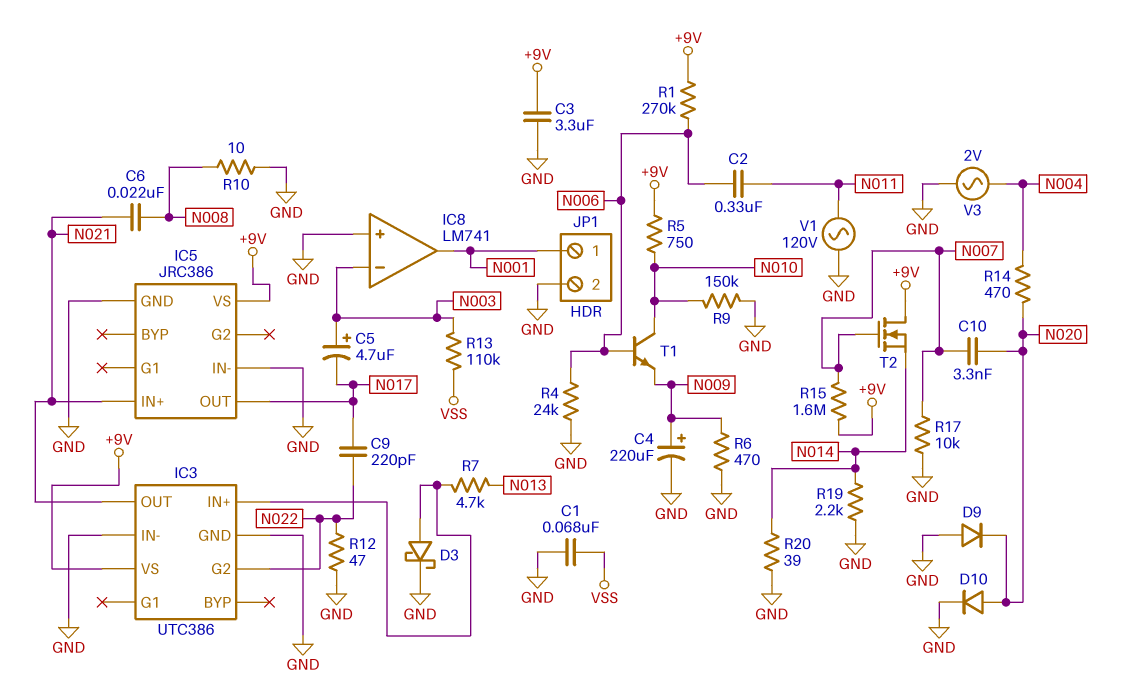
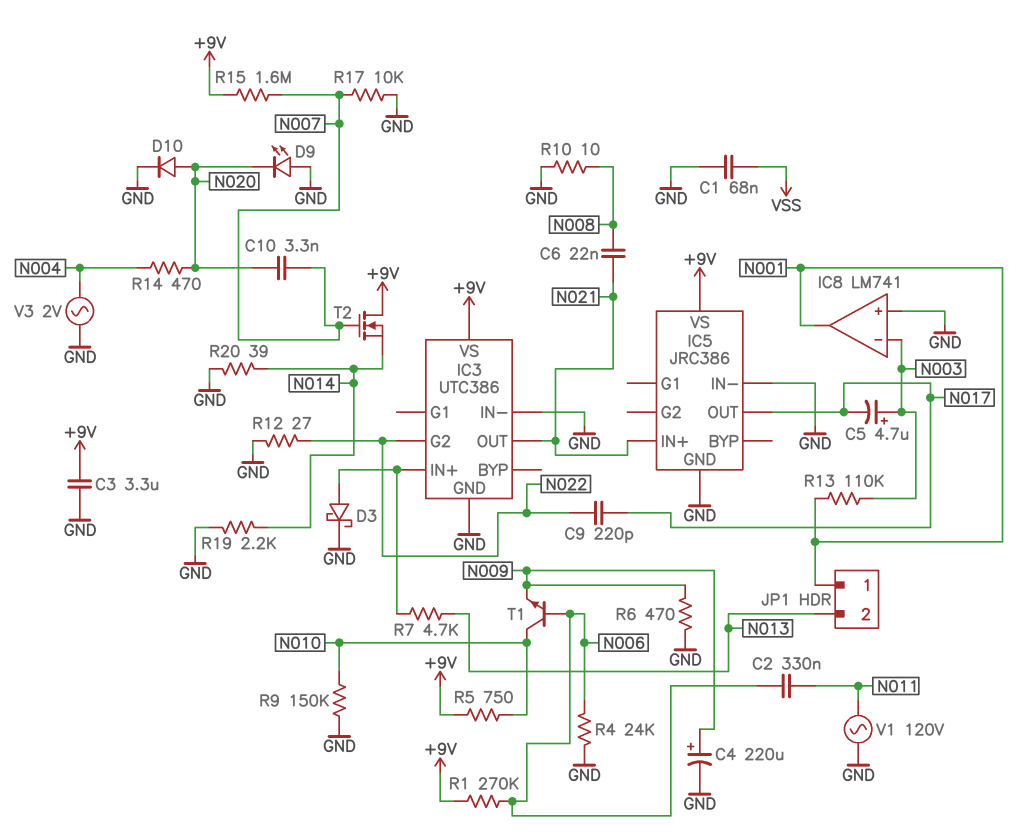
D9: diode (A GND, K N020) -> LED (A GND, K N020)
JP1 pin 2: GND -> N013
R12: 47 (GND, N022) -> 27 (GND, N022)
R13: 110k (N003, VSS) -> 110k (N001, N003)

